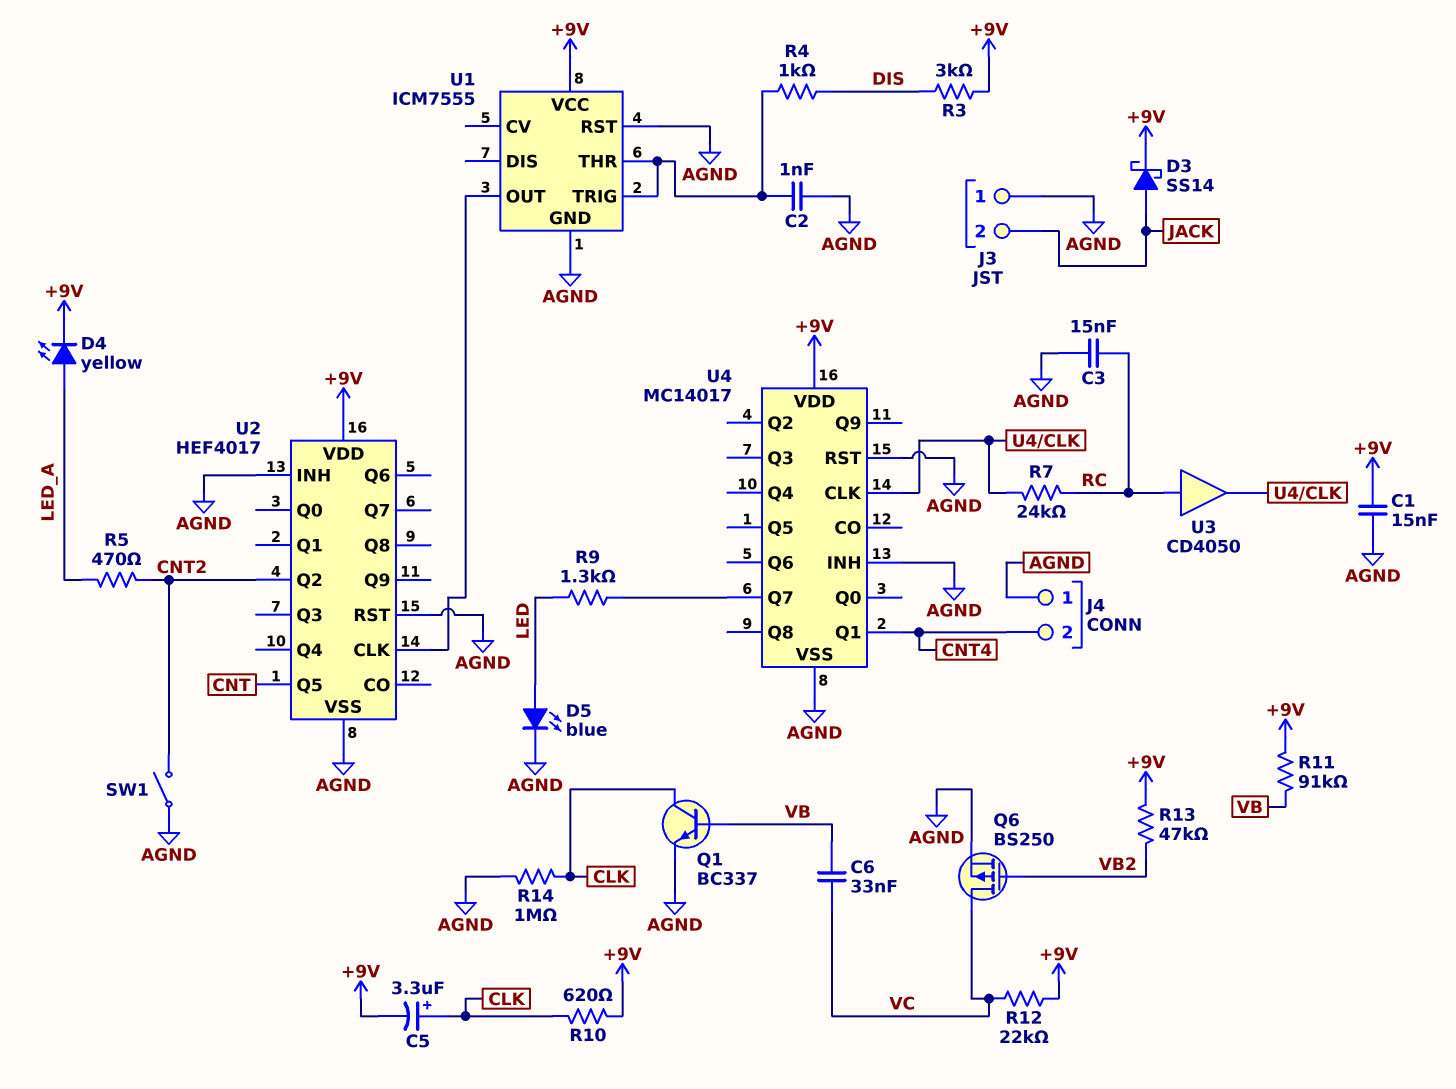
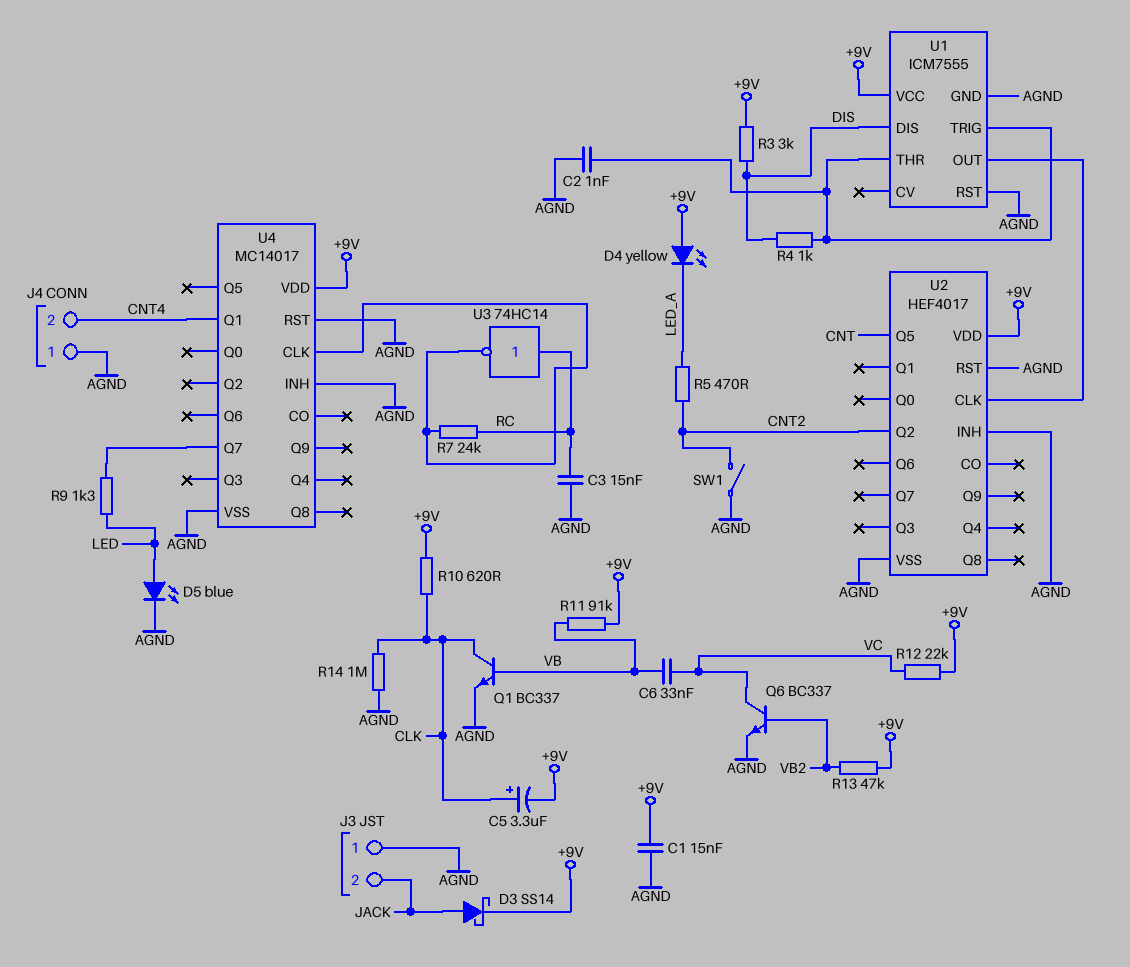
D4: LED yellow (A LED_A, K +9V) -> LED yellow (A +9V, K LED_A)
Q6: PMOS BS250 (G VB2, D VC, S AGND) -> NPN BC337 (B VB2, C VC, E AGND)
U1 pin DIS: none -> DIS
U3: buffer CD4050 (in RC, out U4/CLK) -> NOT 74HC14 (in RC, out U4/CLK)

